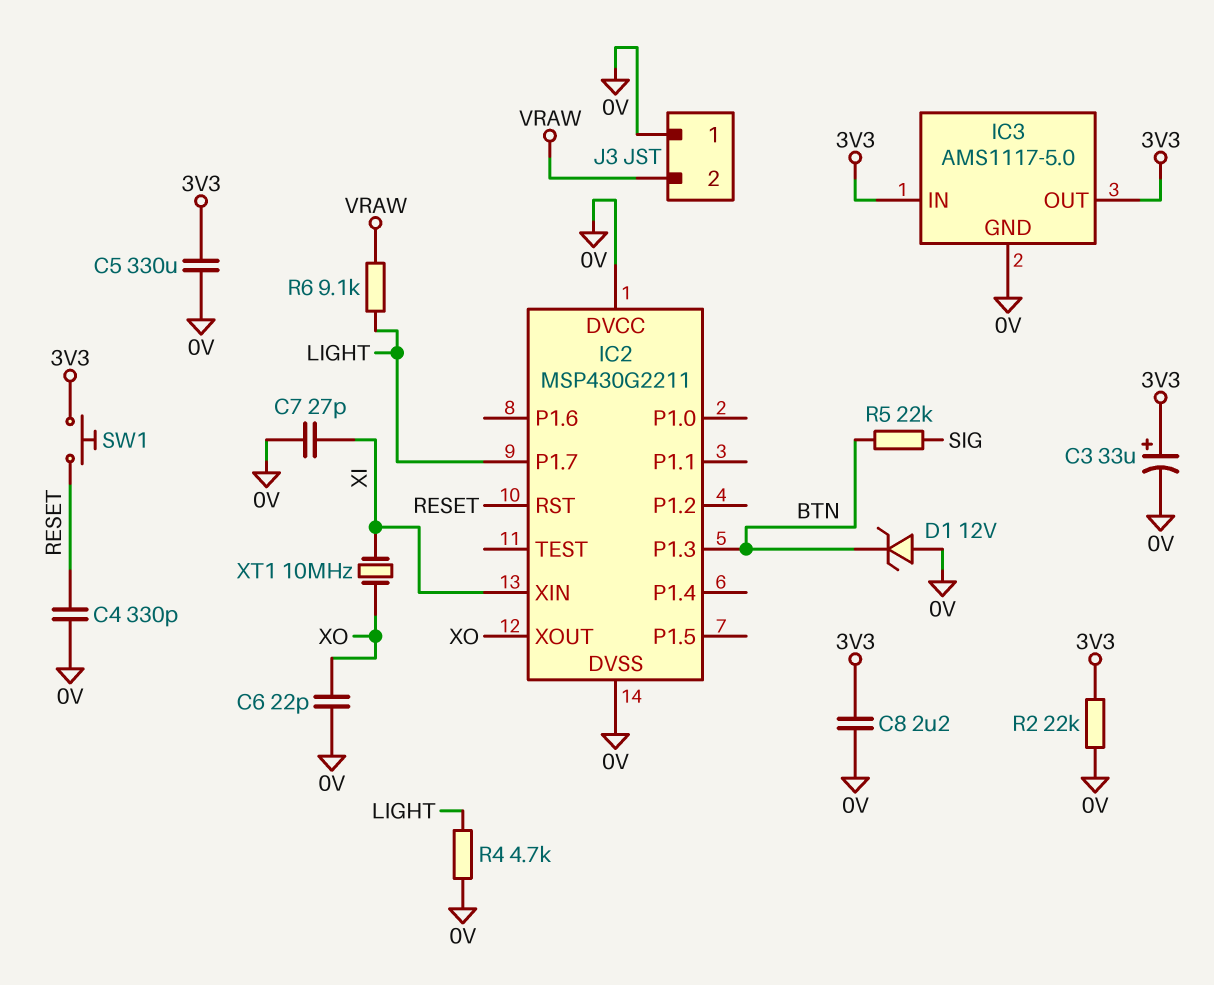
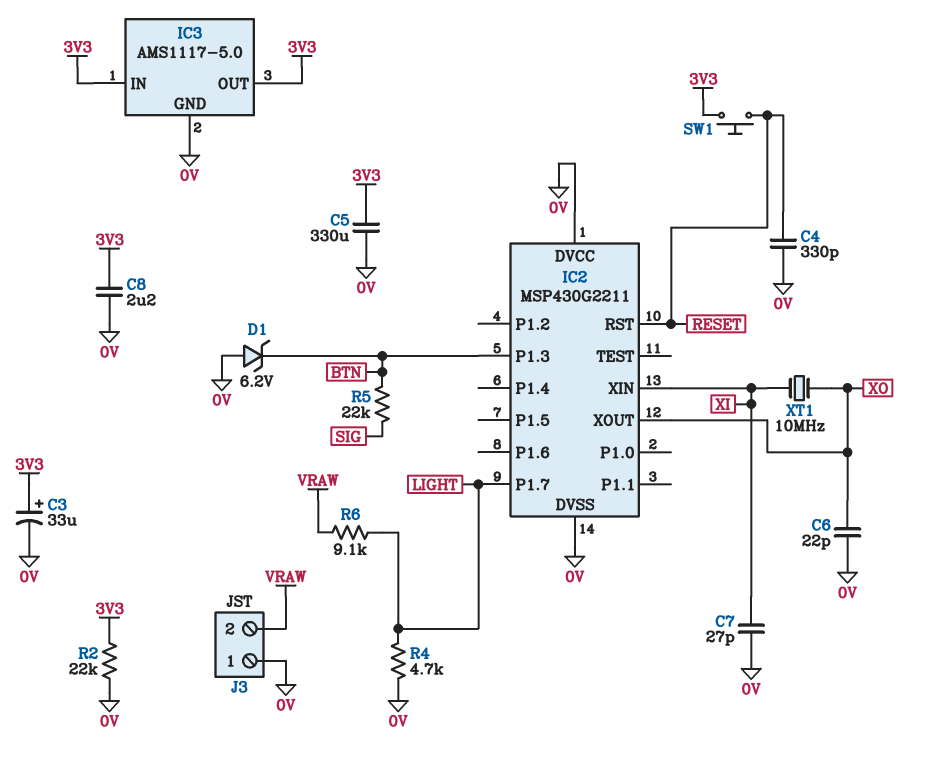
D1: zener 12V (A 0V, K BTN) -> zener 6.2V (A 0V, K BTN)

